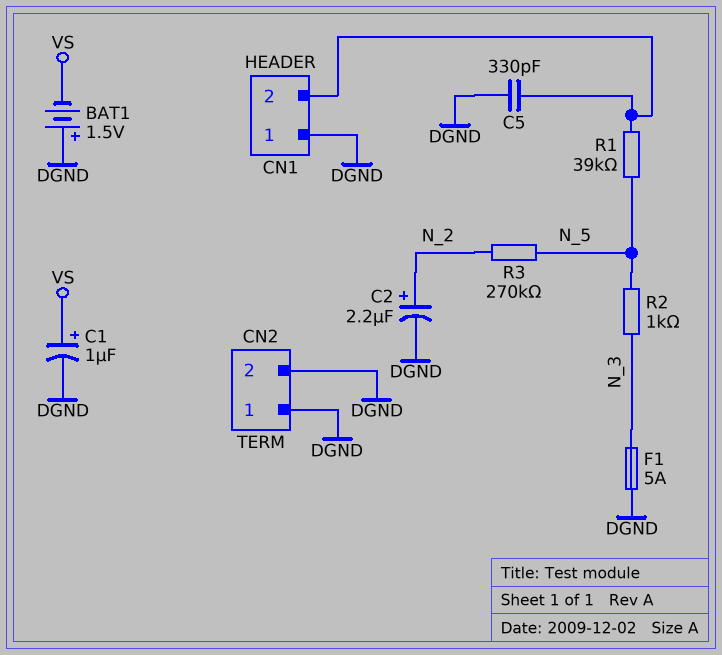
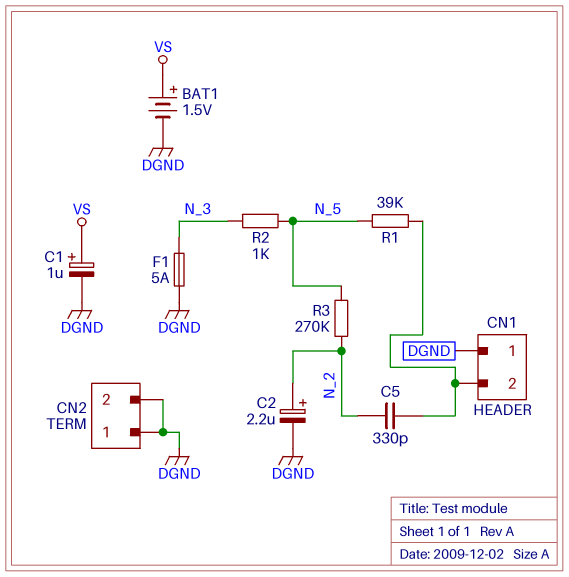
BAT1: 1.5V (plus DGND, minus VS) -> 1.5V (plus VS, minus DGND)
C5: 330pF (CN1/2, DGND) -> 330pF (CN1/2, N_2)

